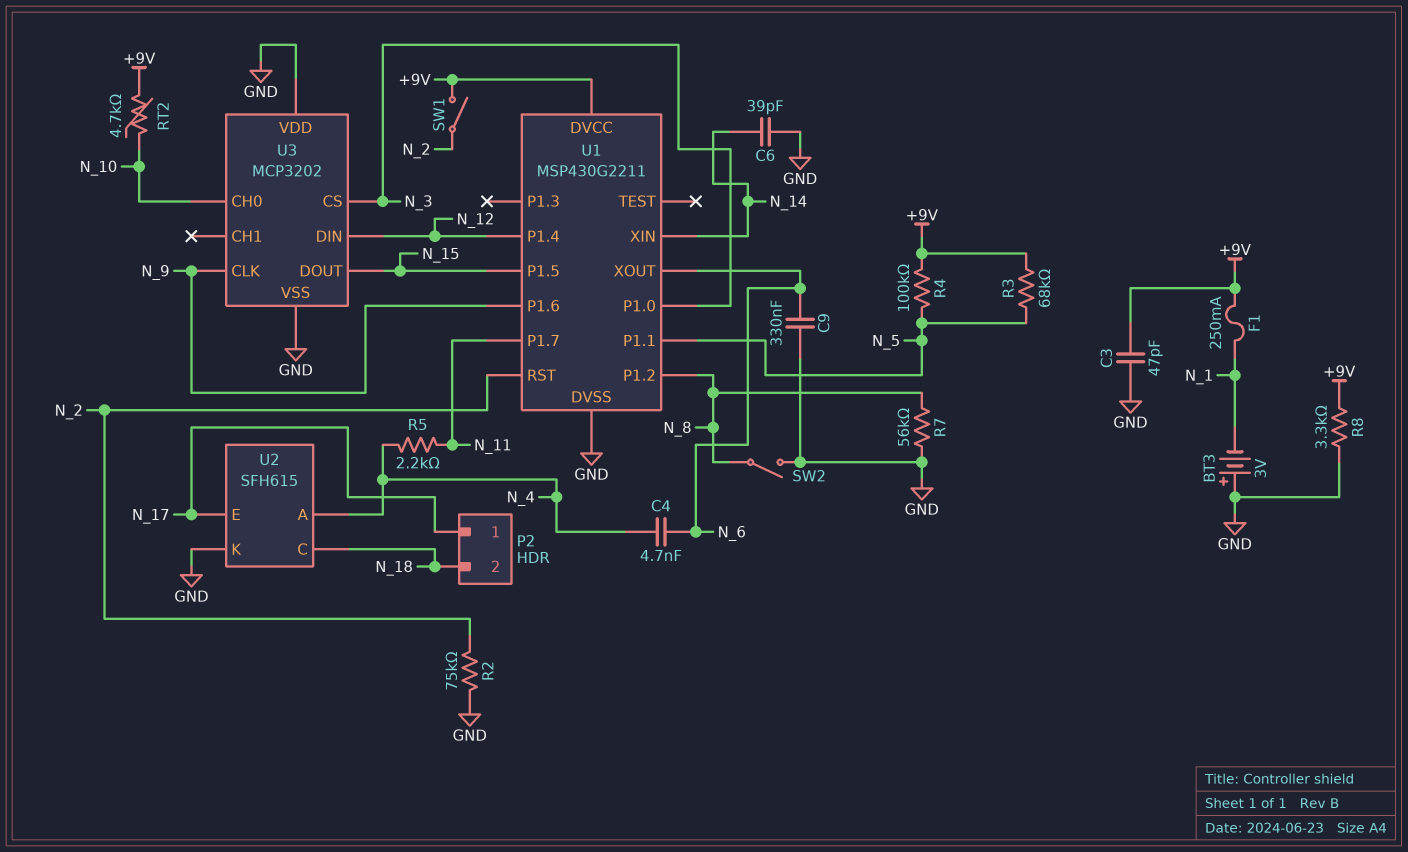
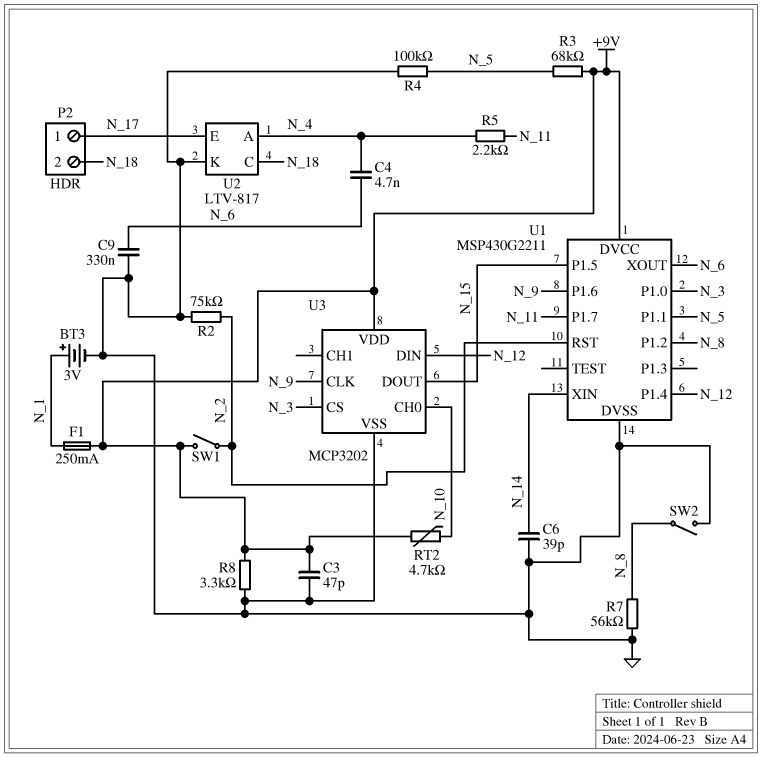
BT3: 3V (plus GND, minus N_1) -> 3V (plus N_1, minus GND)
R4: 100k (+9V, N_5) -> 100k (GND, N_5)
U2: SFH615 -> LTV-817
U3 pin VDD: GND -> +9V

